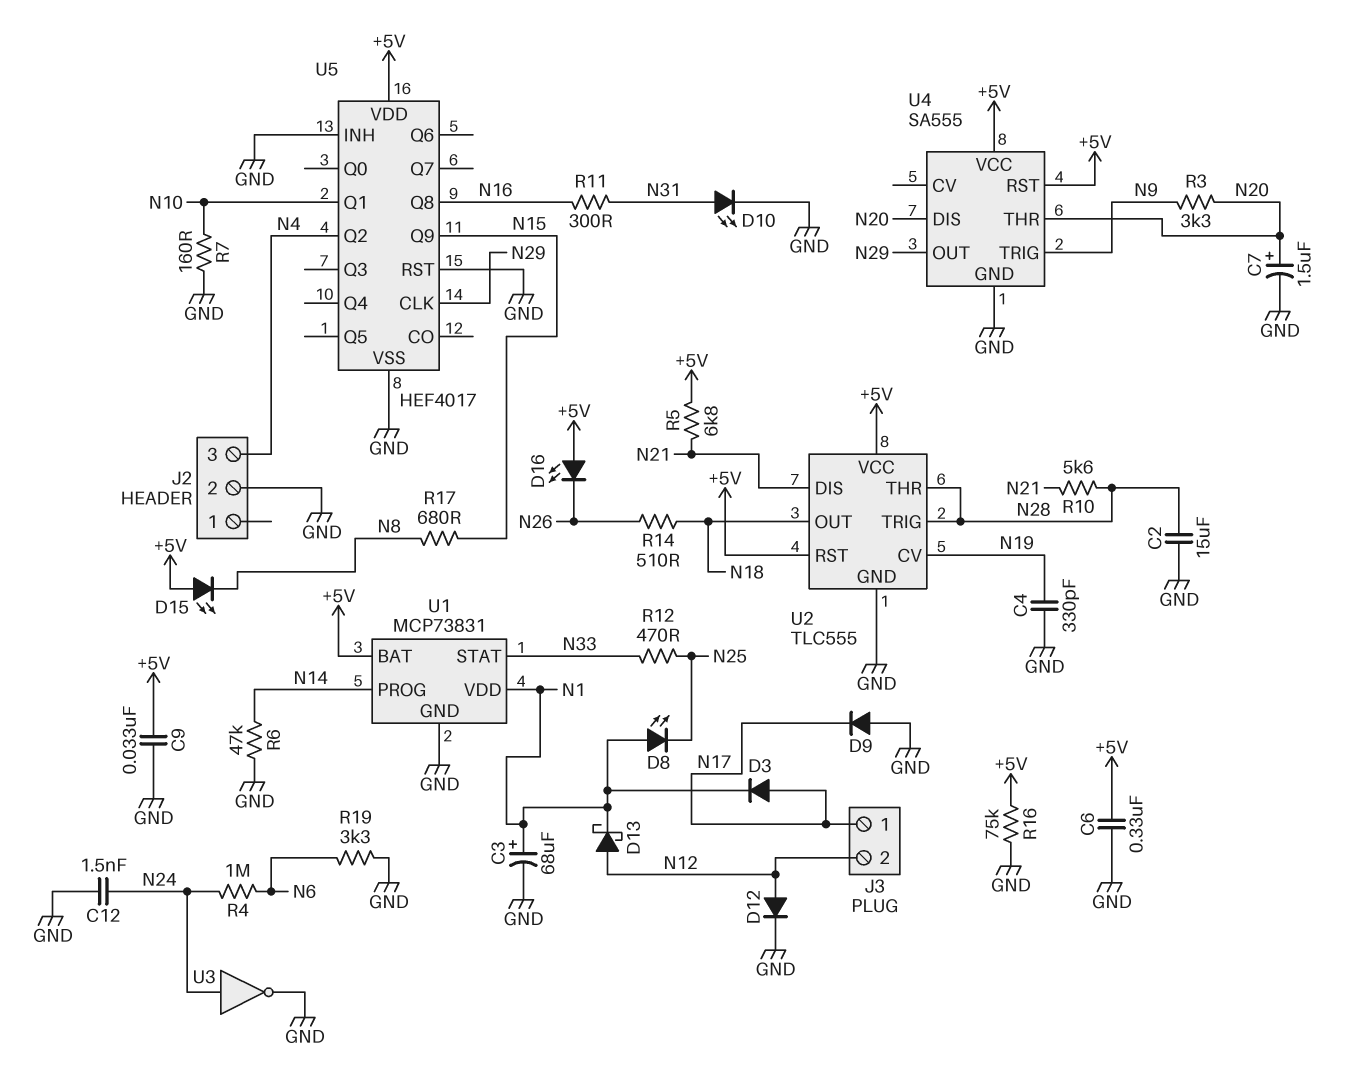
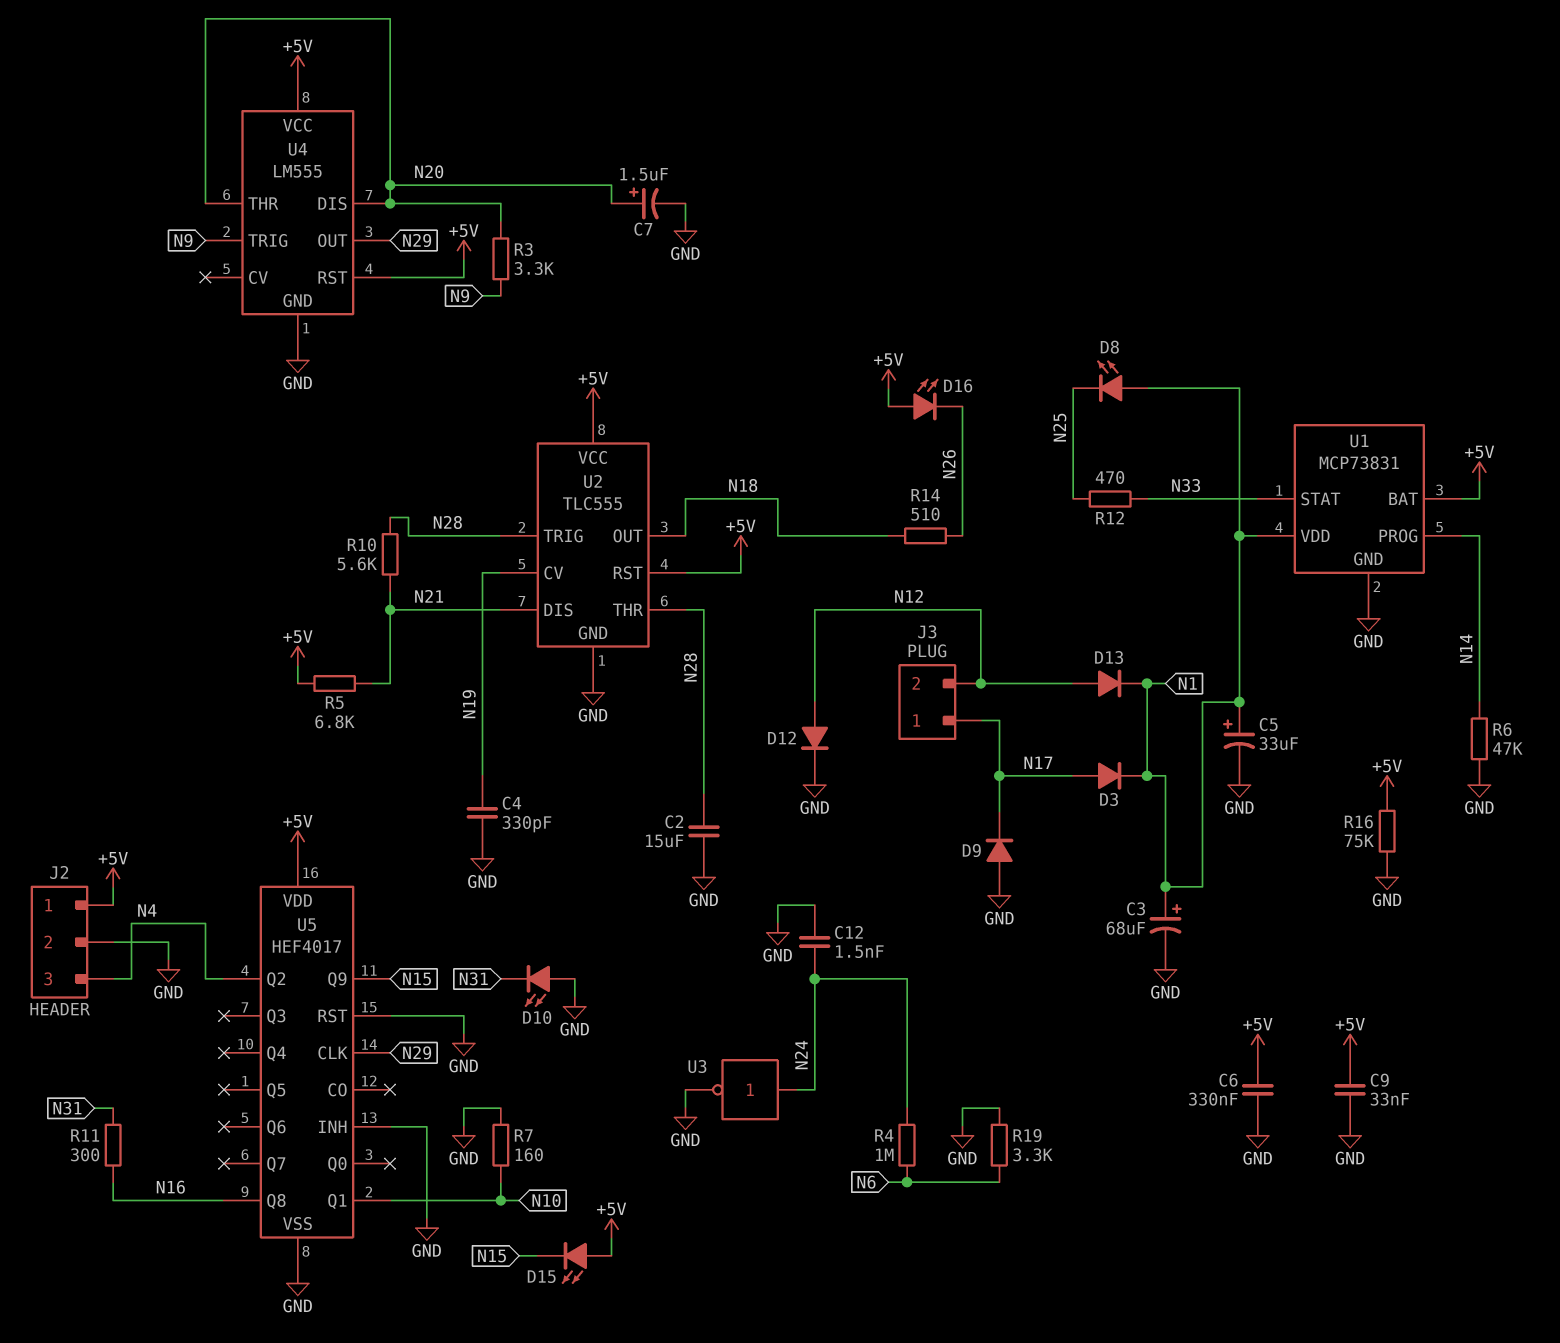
C5: none -> 33uF (plus N1, minus GND)
D10: LED (A N31, K GND) -> LED (A GND, K N31)
D13: schottky (A N12, K N1) -> diode (A N12, K N1)
D15: LED (A +5V, K N8) -> LED (A +5V, K N15)
J2 pin 1: none -> +5V
R17: 680 (N8, N15) -> none
U4: SA555 -> LM555

